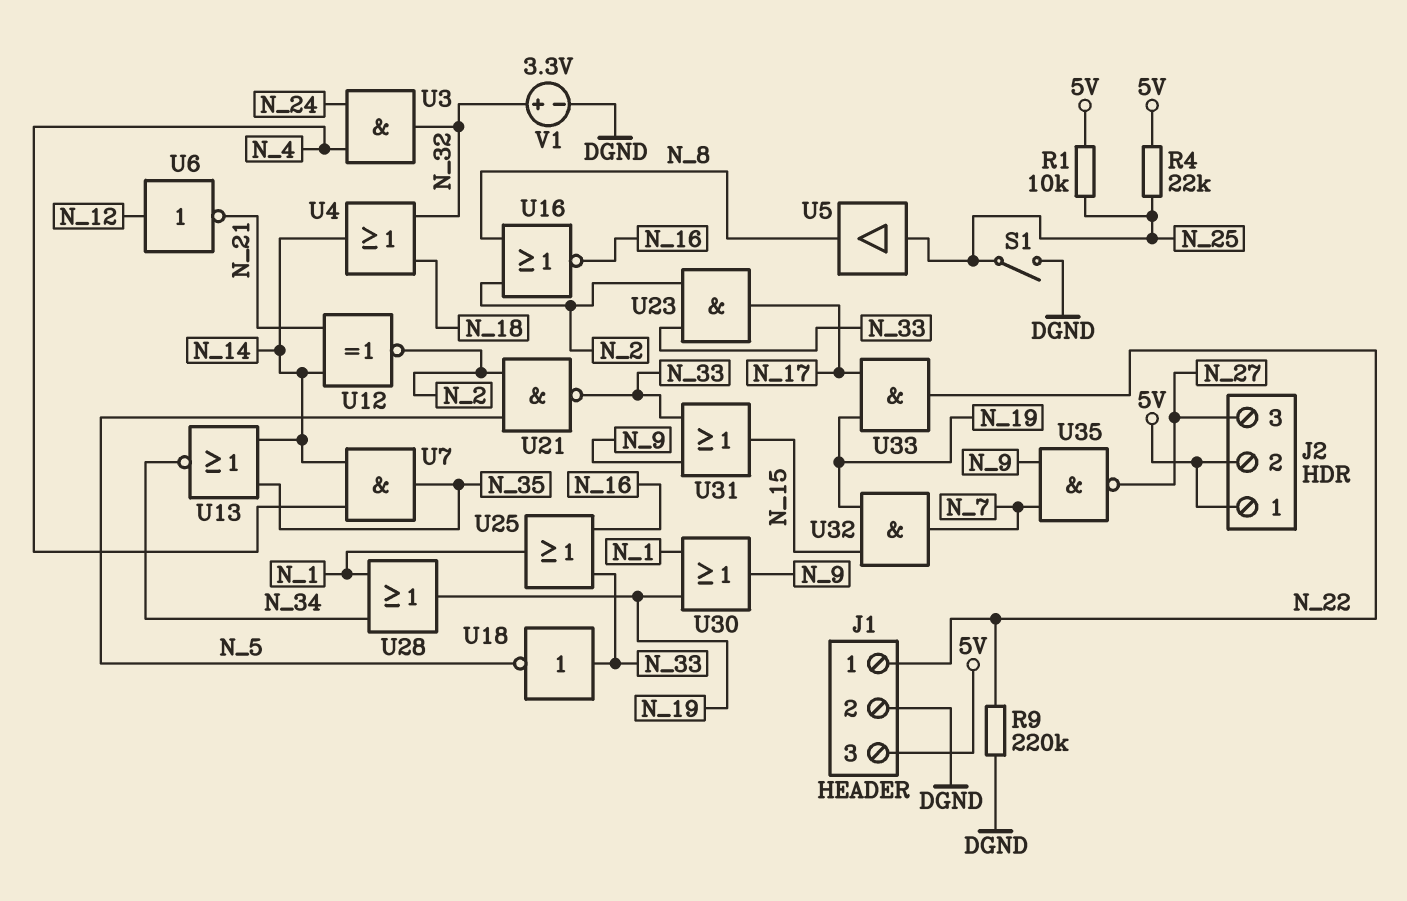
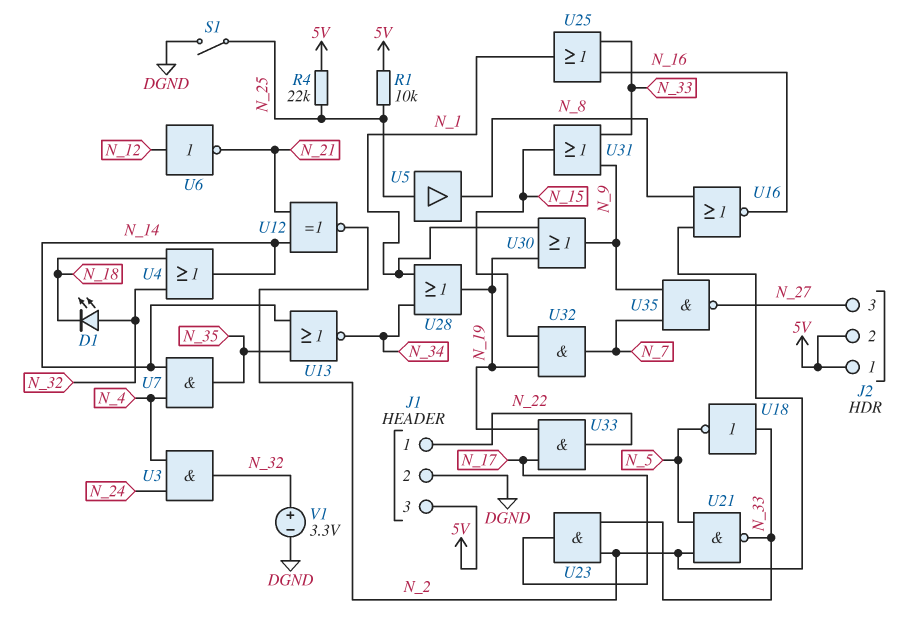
D1: none -> LED (A N_32, K N_18)
R9: 220k (DGND, N_22) -> none

